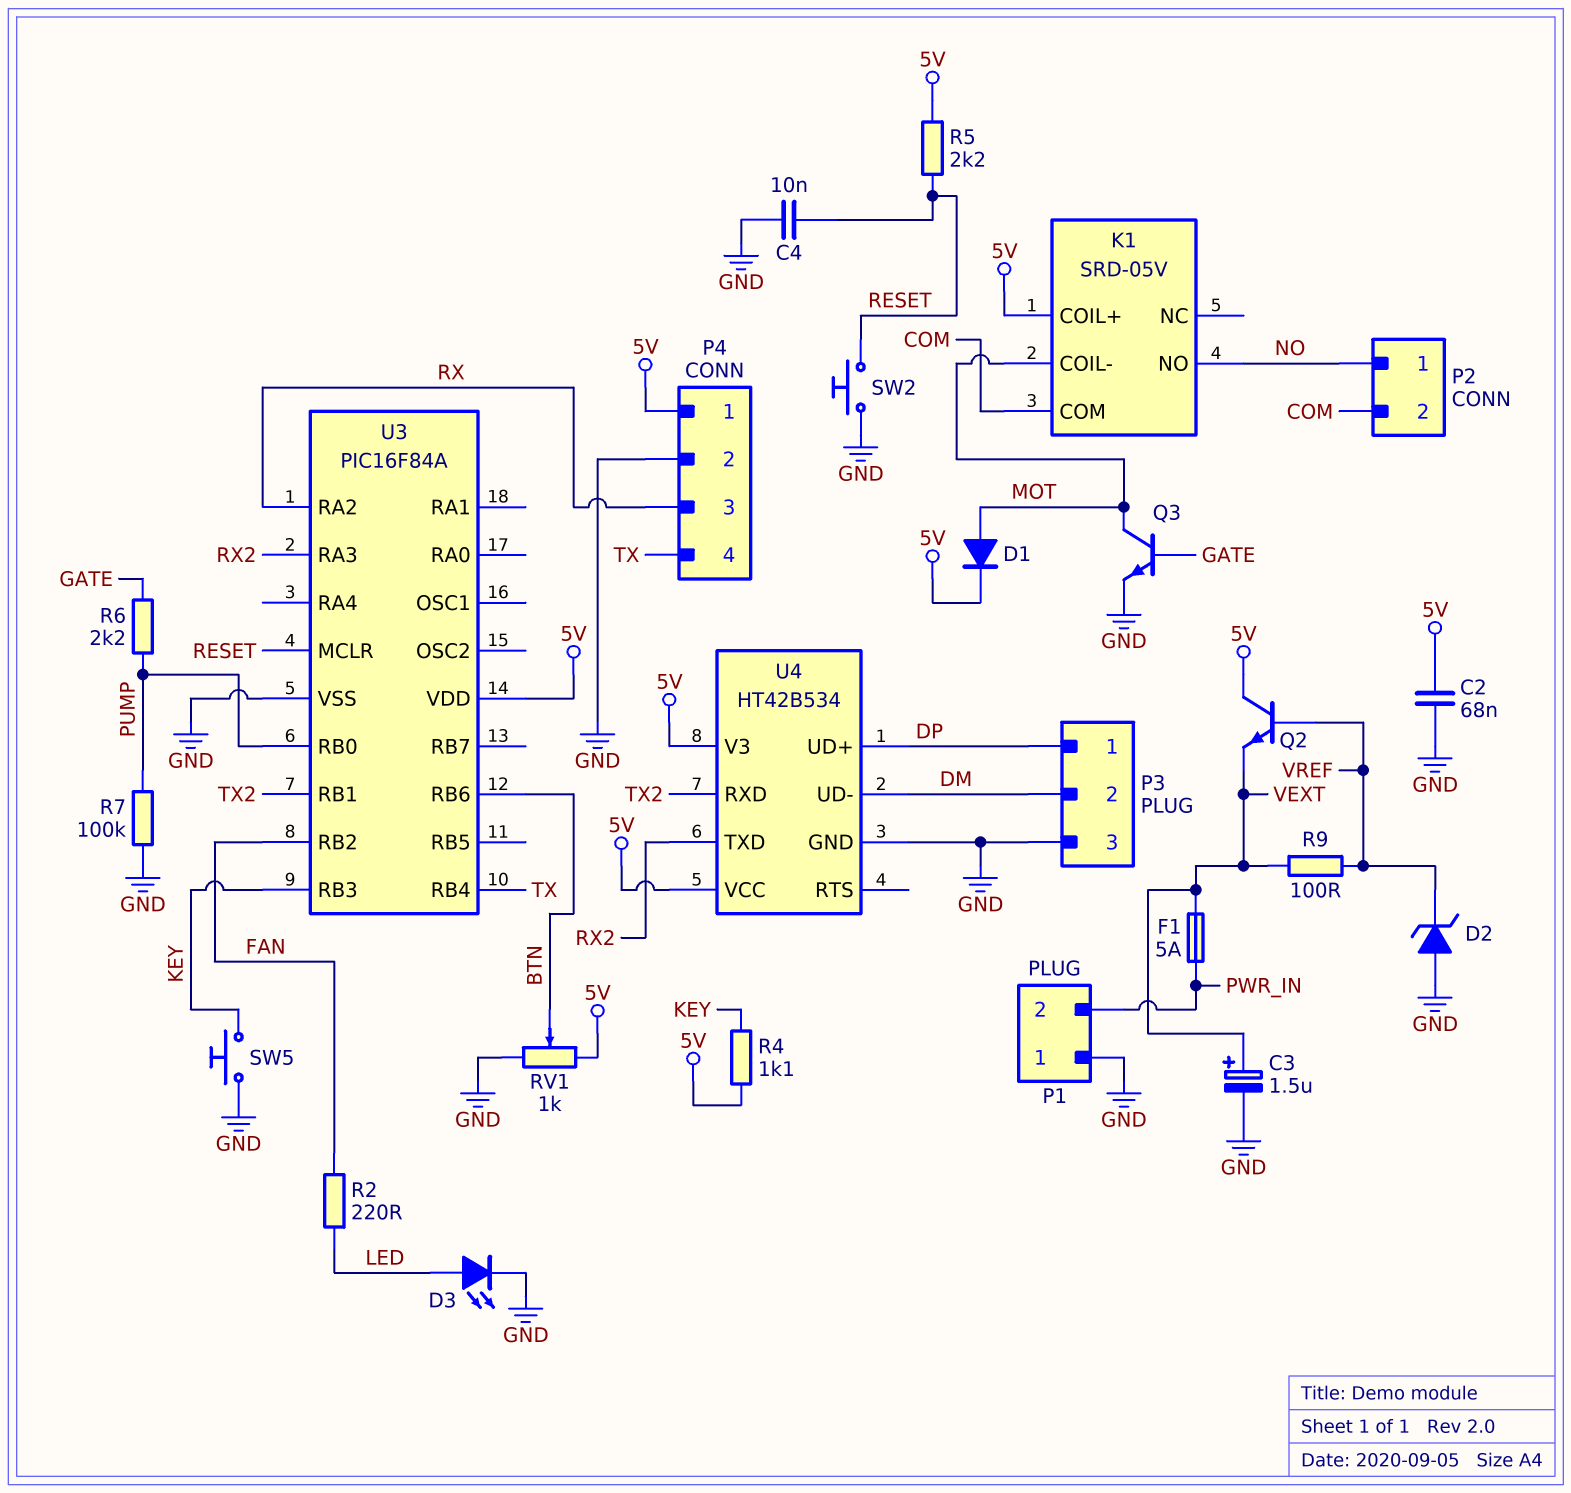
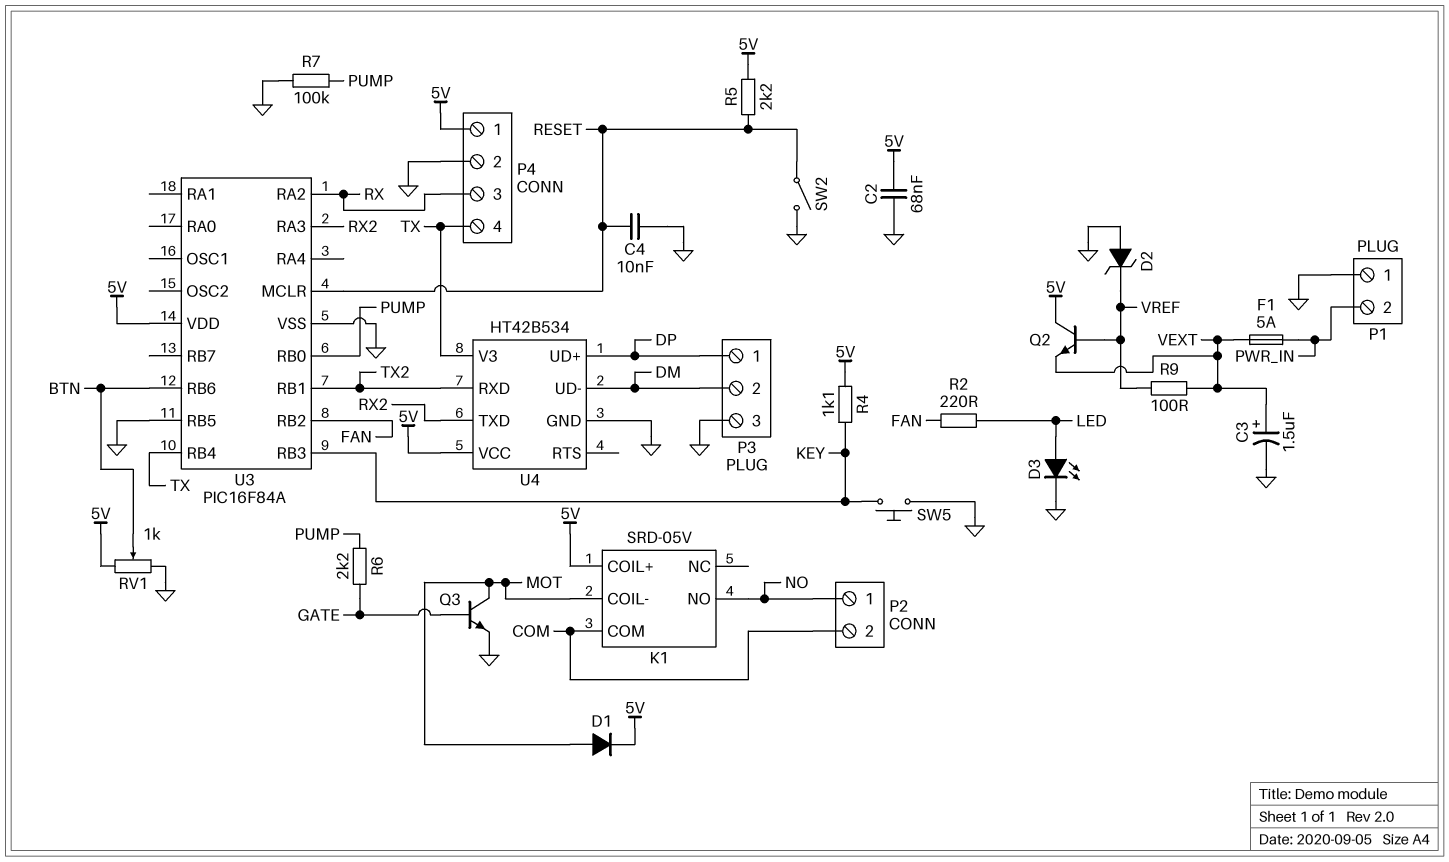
SW2: button (GND, RESET) -> switch (GND, RESET)
U3 pin RB5: none -> GND
U4 pin V3: 5V -> TX

